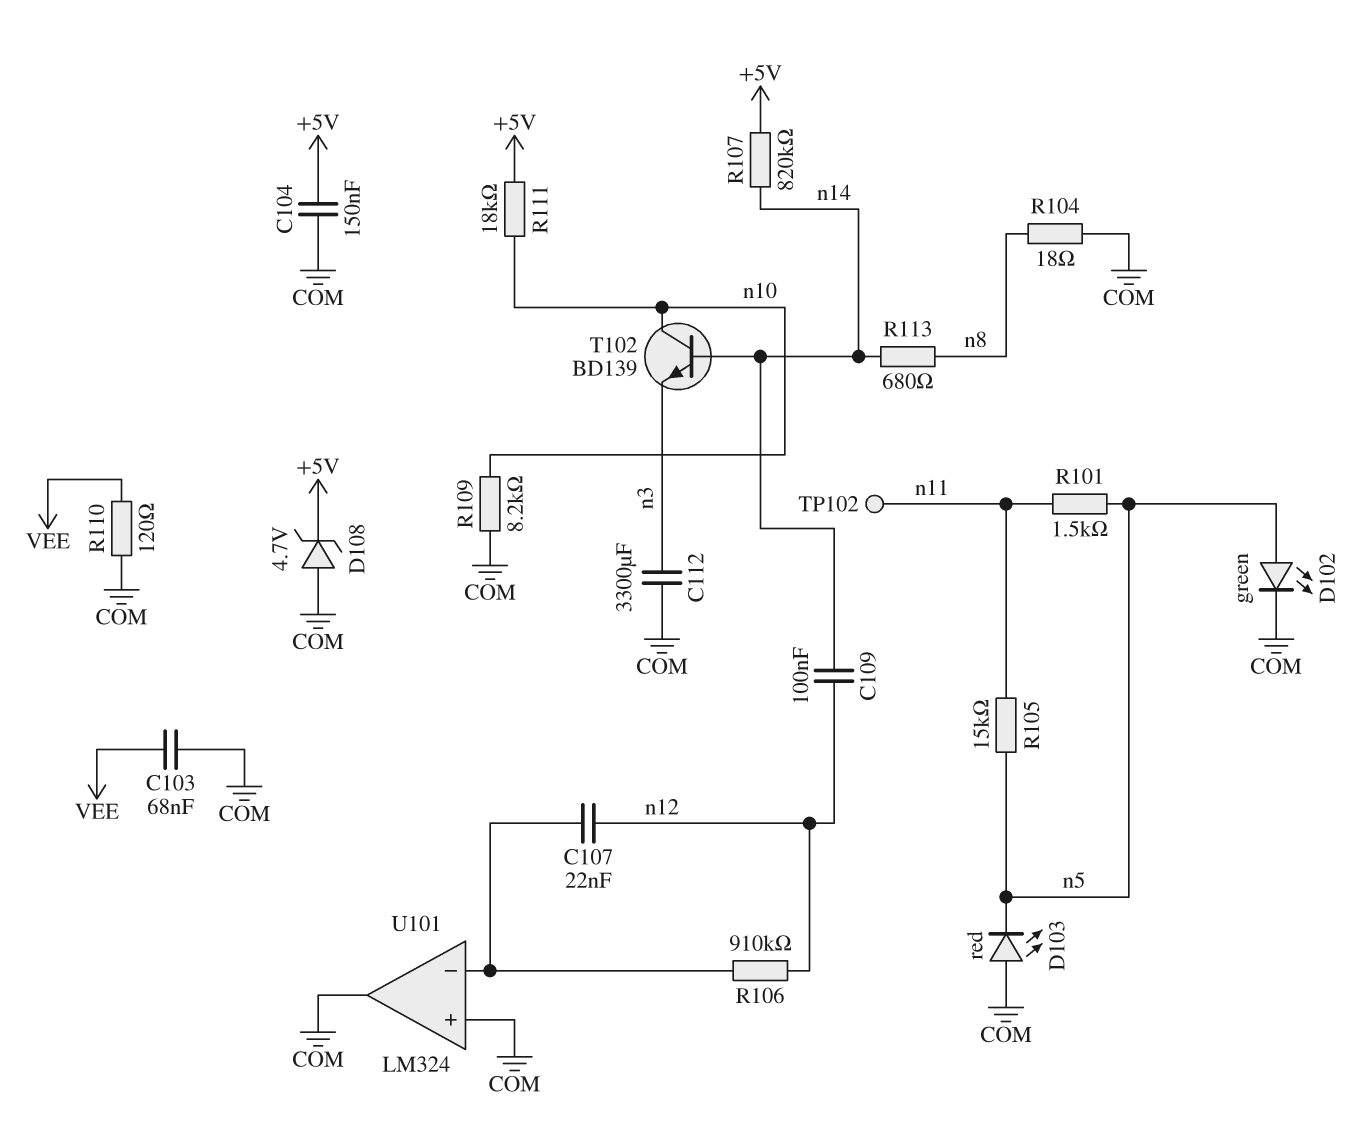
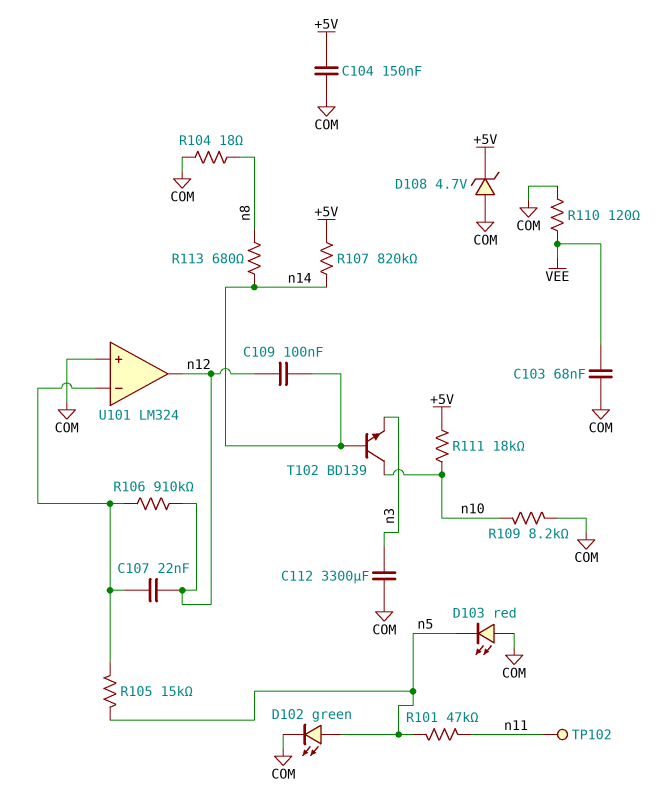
R101: 1.5k (n5, n11) -> 47k (n5, n11)
R105: 15k (n5, n11) -> 15k (U101/in-, n5)
U101 pin out: COM -> n12

